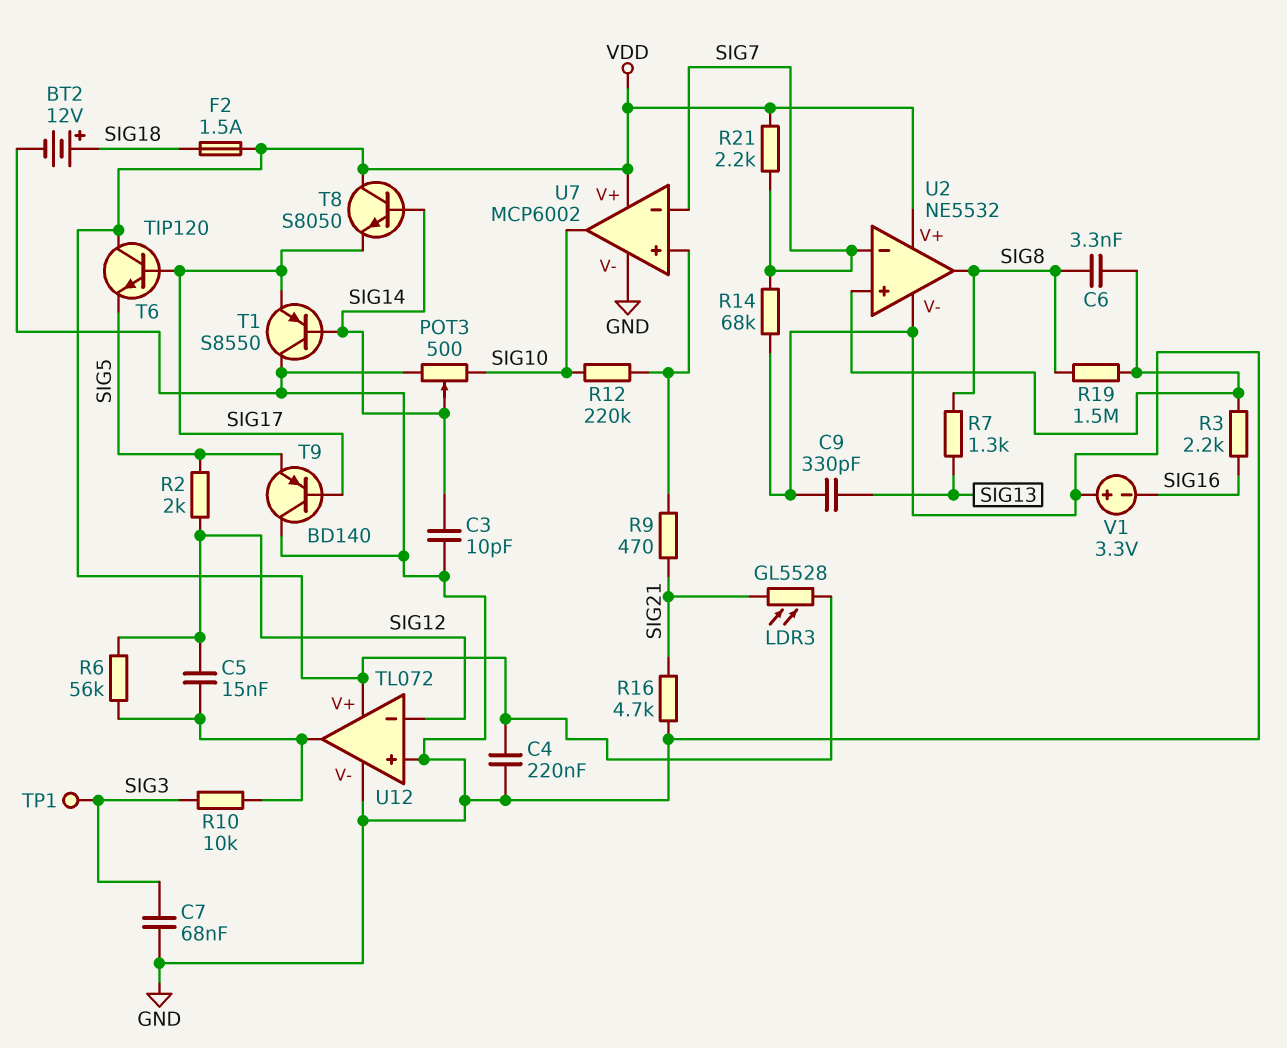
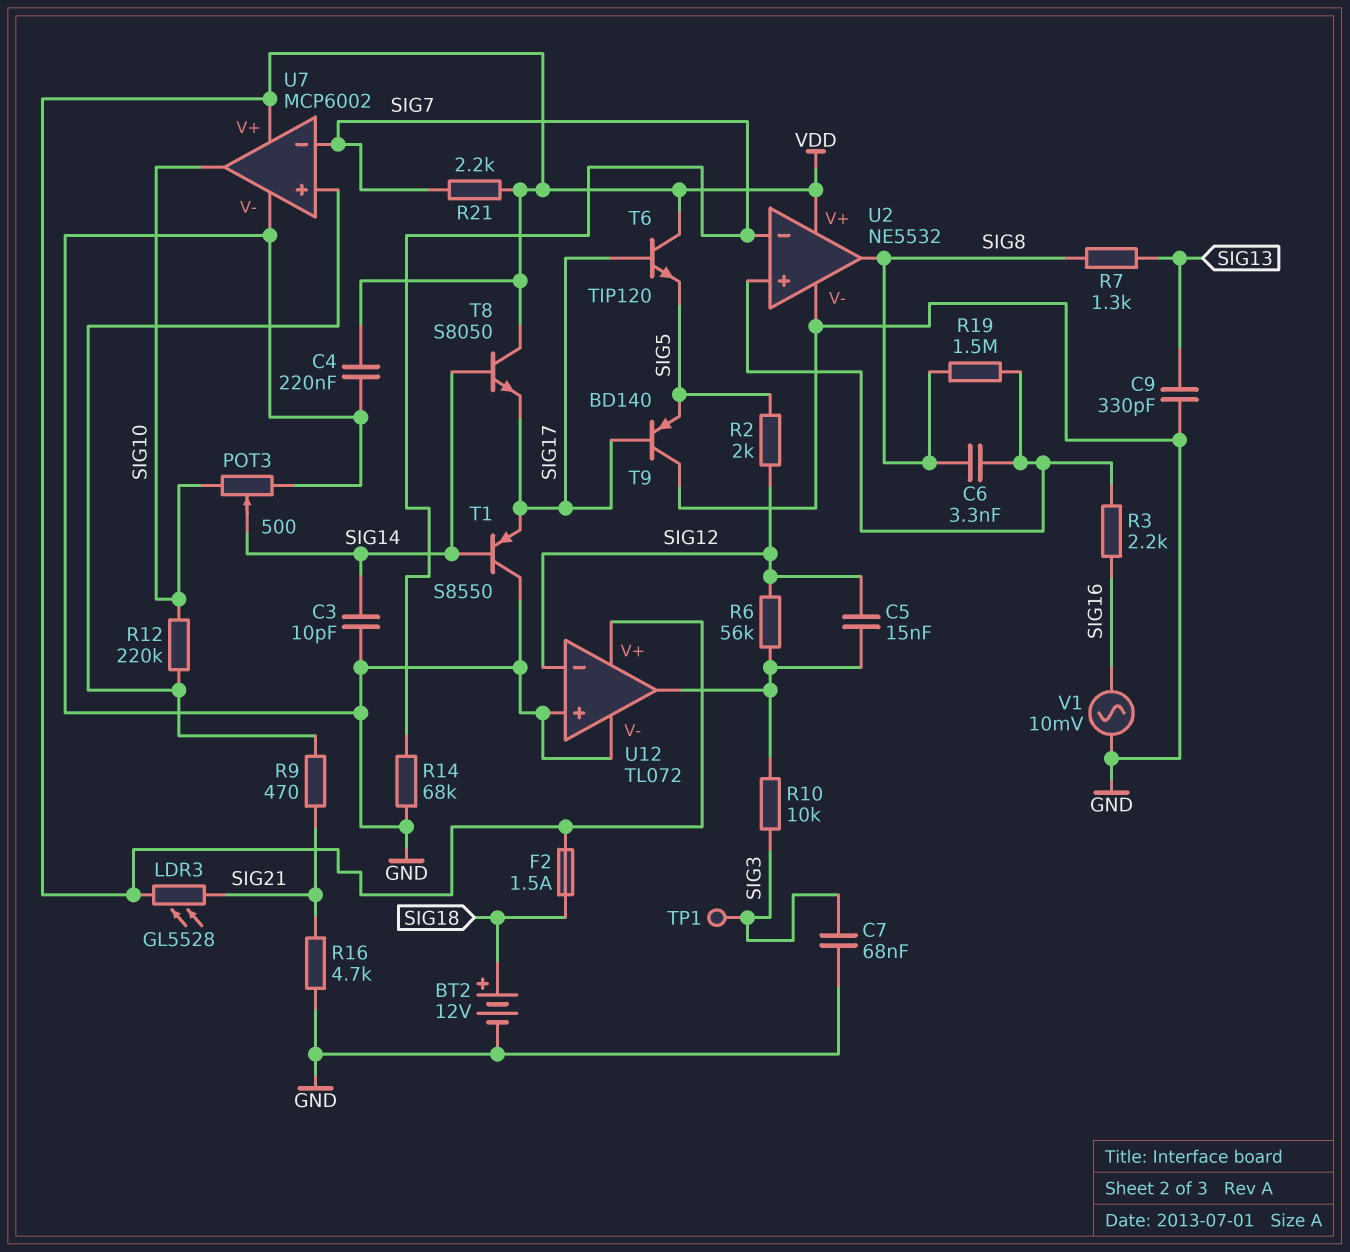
V1: 3.3V (plus GND, minus SIG16) -> AC 10mV (GND, SIG16)

